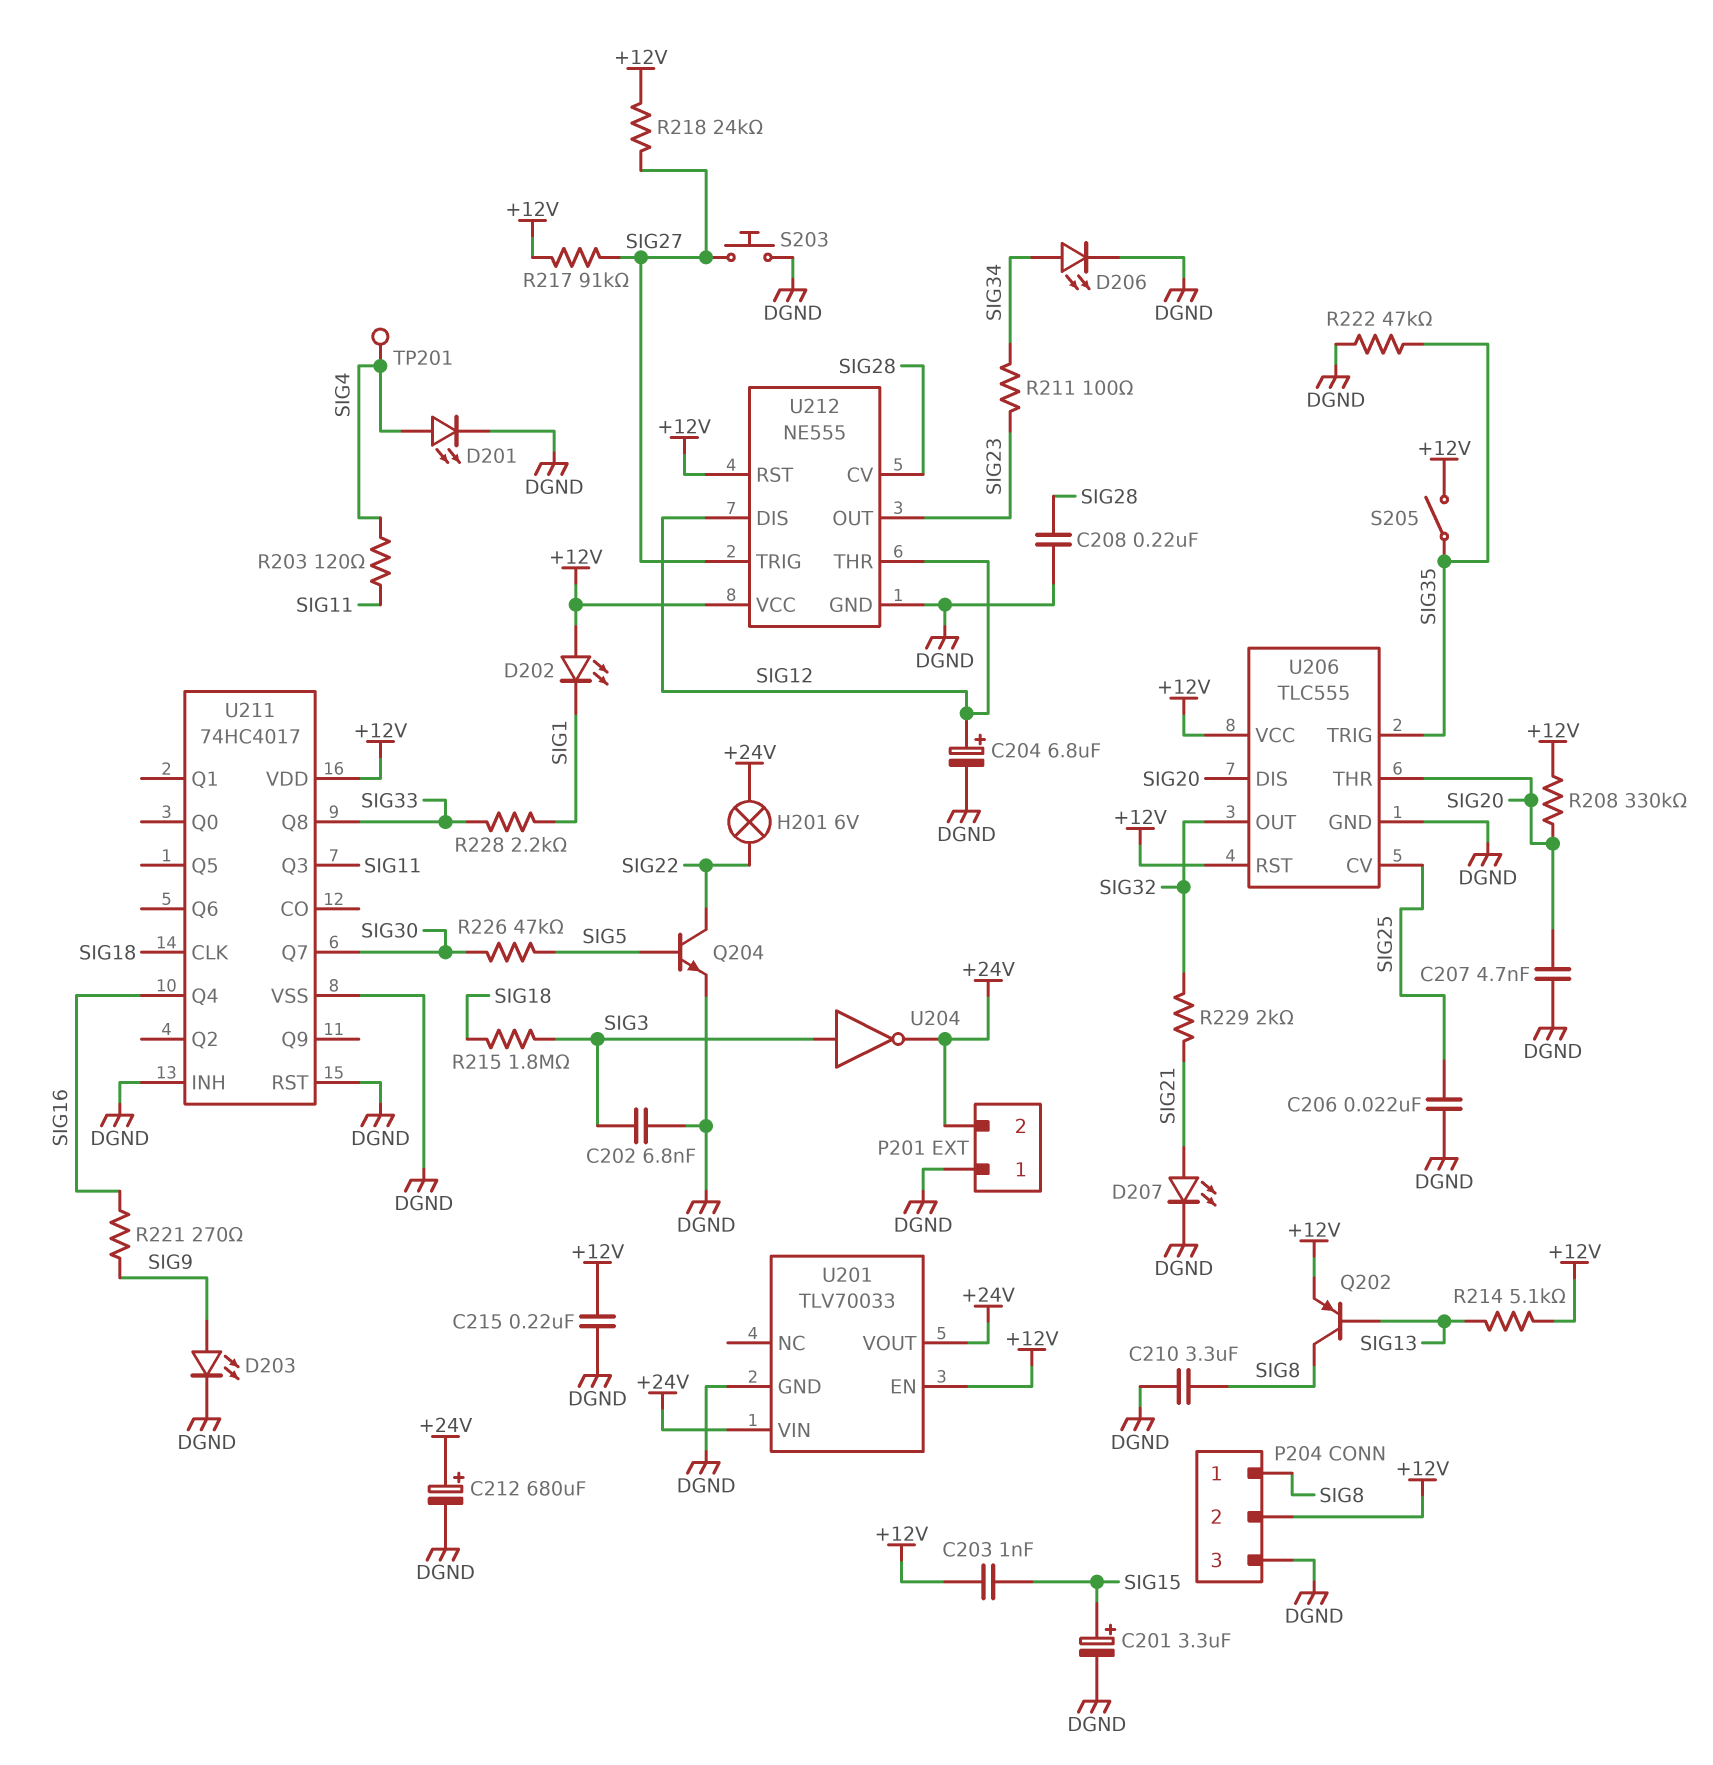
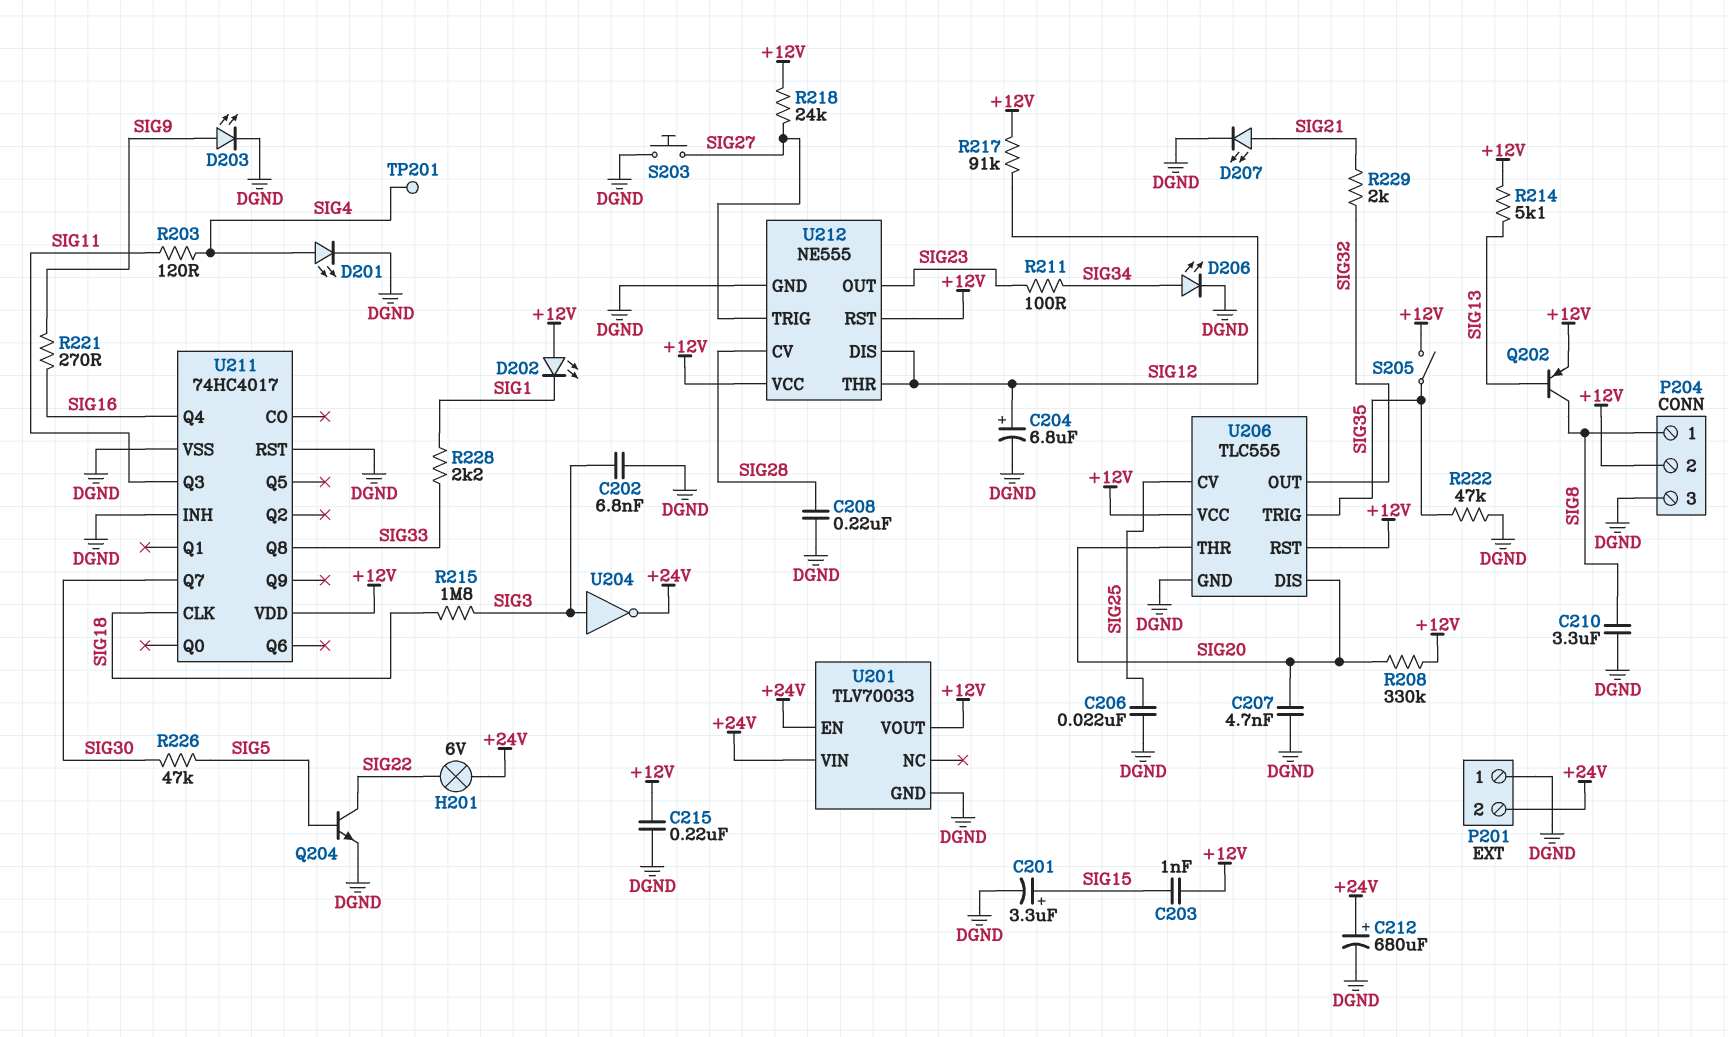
R217: 91k (+12V, SIG27) -> 91k (+12V, SIG12)
U201 pin EN: +12V -> +24V
U201 pin VOUT: +24V -> +12V

